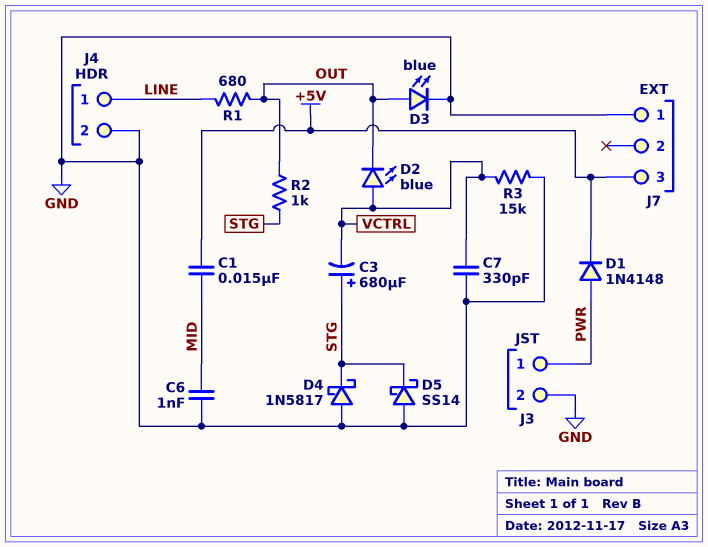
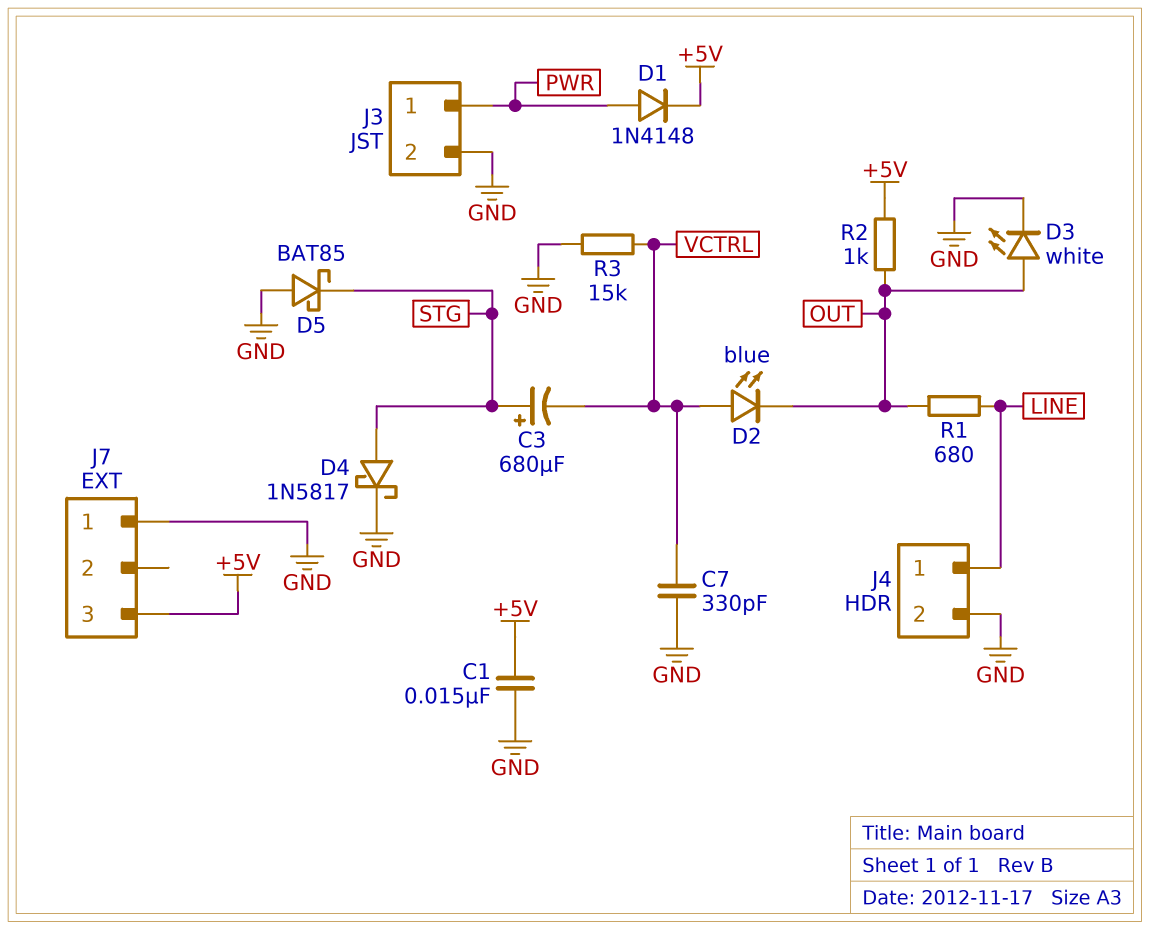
C1: 15nF (+5V, MID) -> 15nF (+5V, GND)
C6: 1nF (GND, MID) -> none
D3: LED blue (A OUT, K GND) -> LED white (A OUT, K GND)
D4: schottky 1N5817 (A GND, K STG) -> schottky 1N5817 (A STG, K GND)
D5: schottky SS14 (A GND, K STG) -> schottky BAT85 (A GND, K STG)
R2: 1k (OUT, STG) -> 1k (+5V, OUT)

